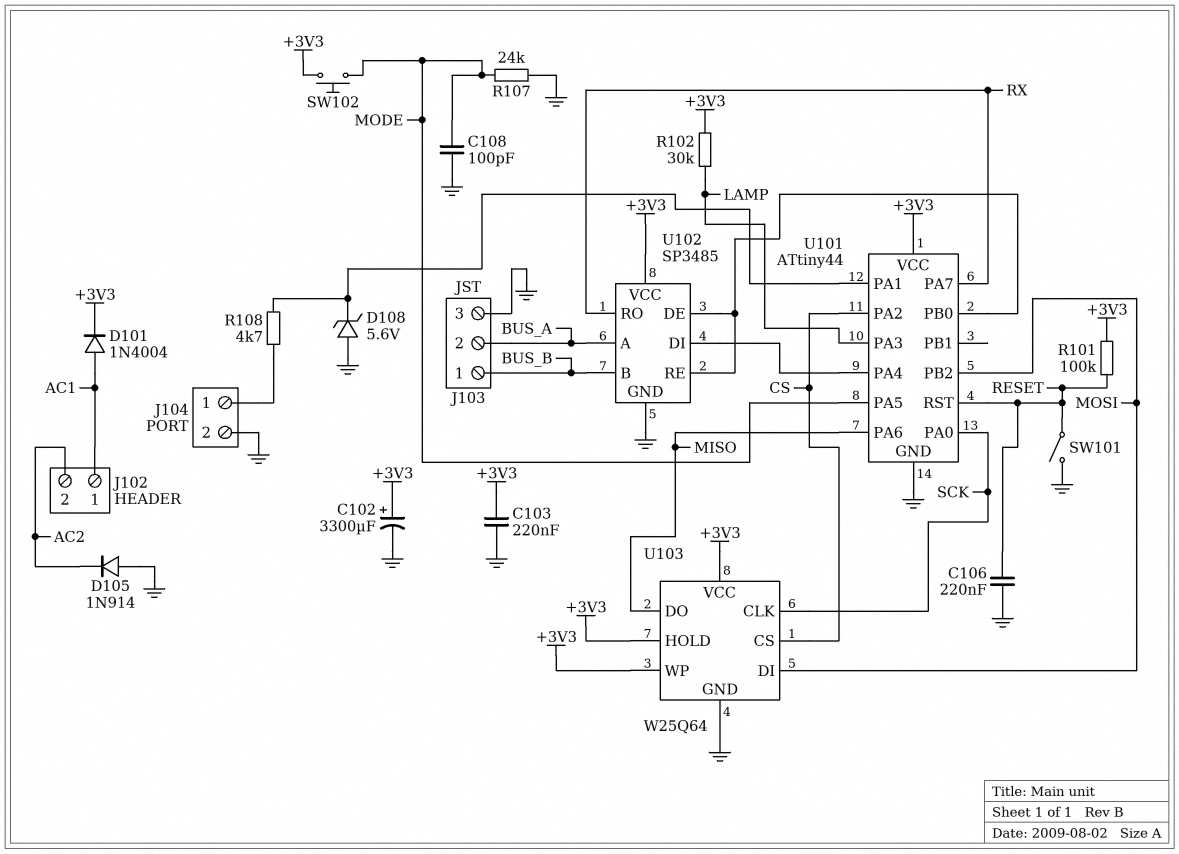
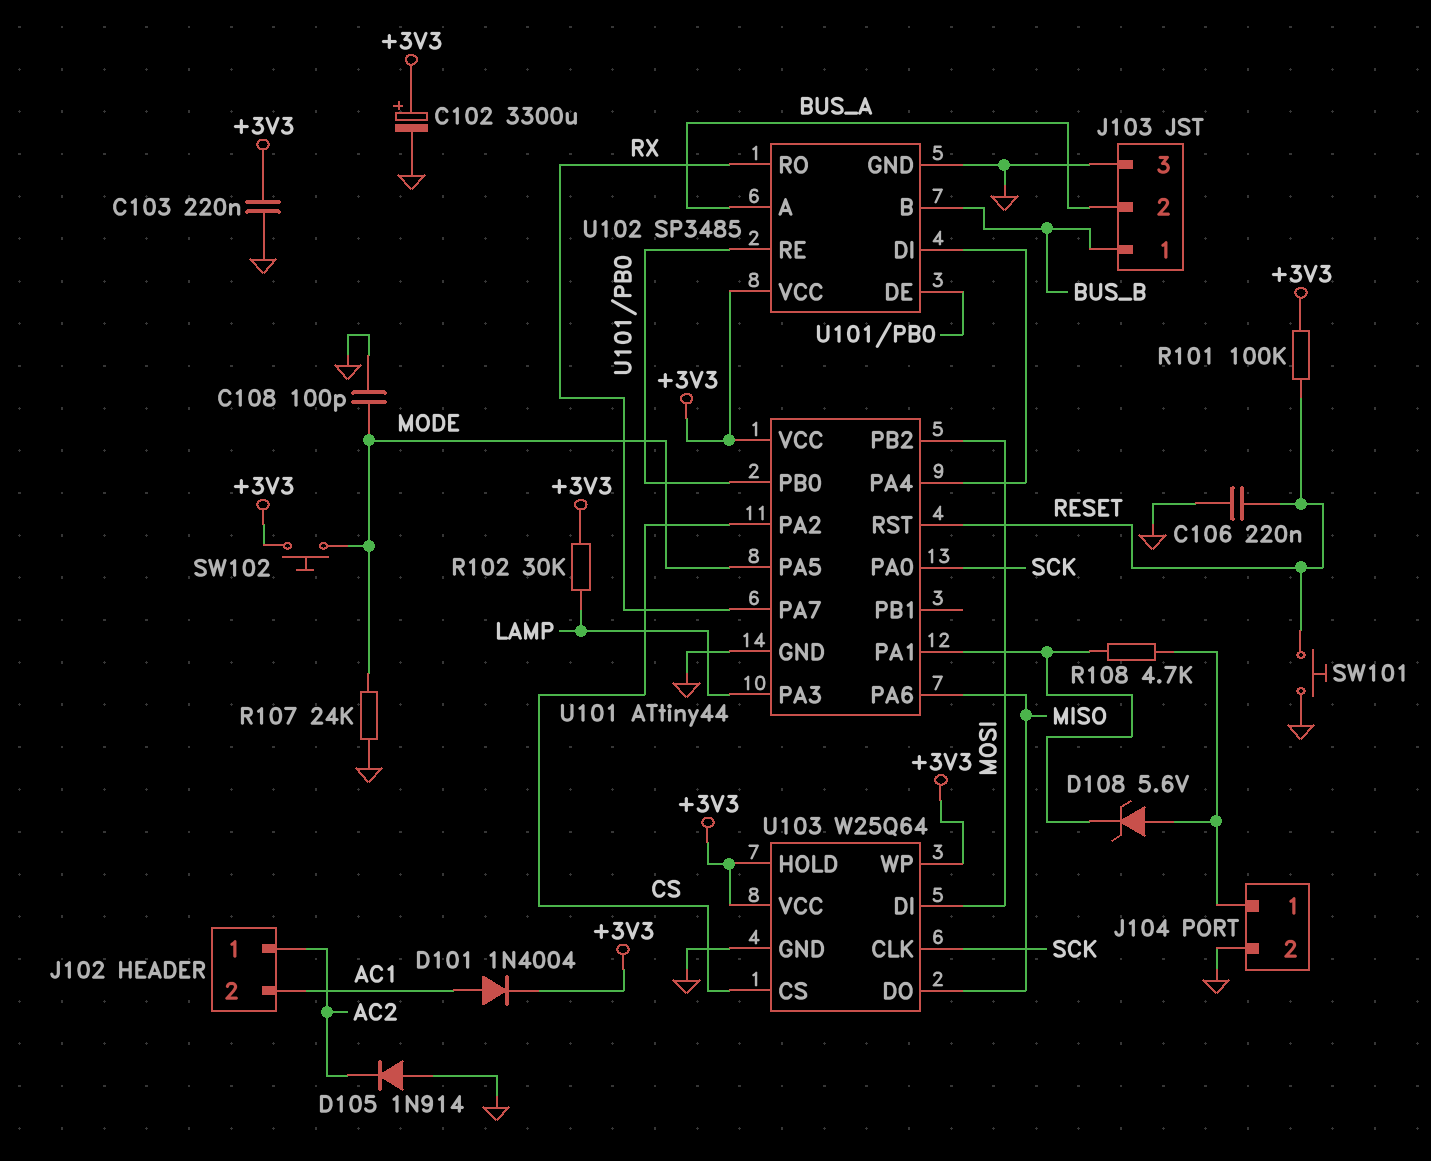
D108: zener 5.6V (A GND, K U101/PA1) -> zener 5.6V (A J104/1, K U101/PA1)
J102 pin 1: AC1 -> AC2
J102 pin 2: AC2 -> AC1
SW101: switch (GND, RESET) -> button (GND, RESET)

